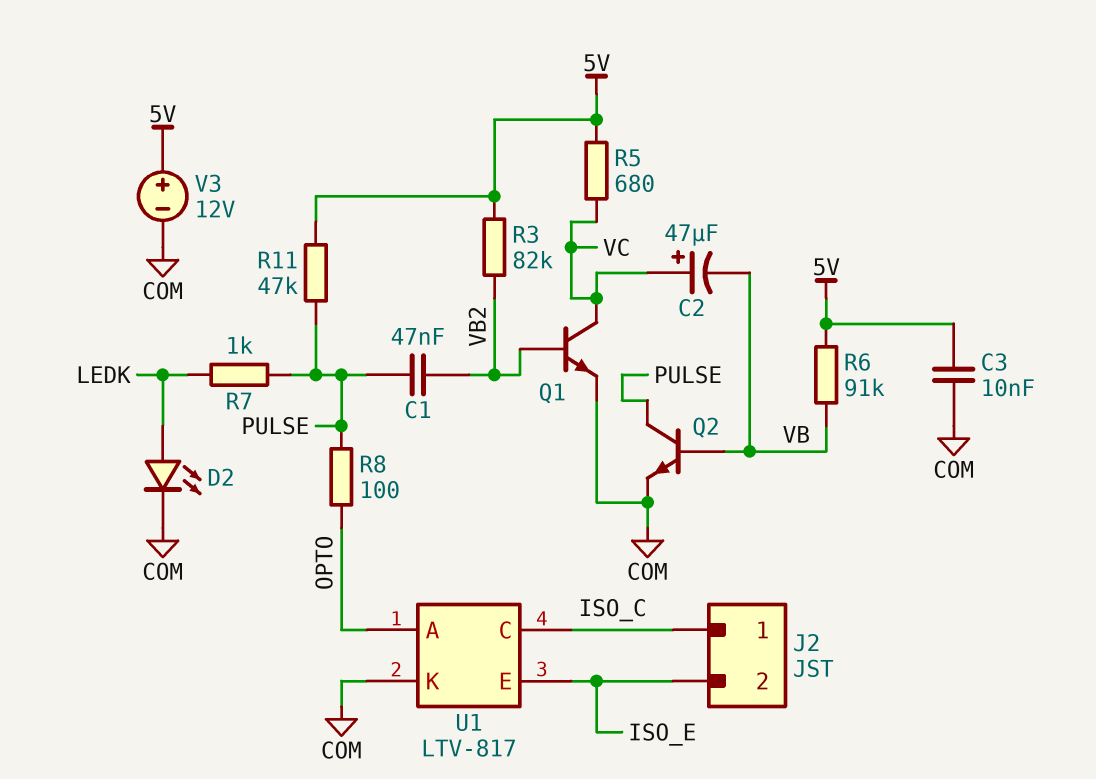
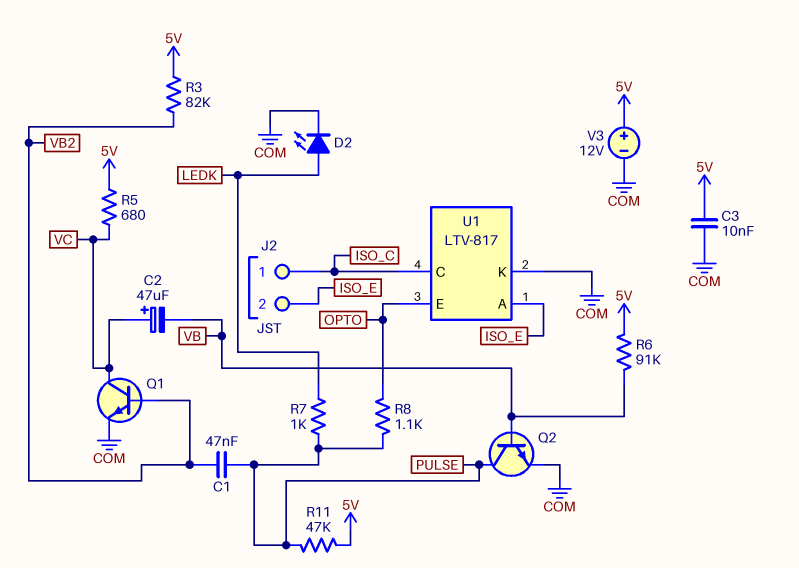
R8: 100 (OPTO, PULSE) -> 1.1k (OPTO, PULSE)
U1 pin A: OPTO -> ISO_E
U1 pin E: ISO_E -> OPTO

